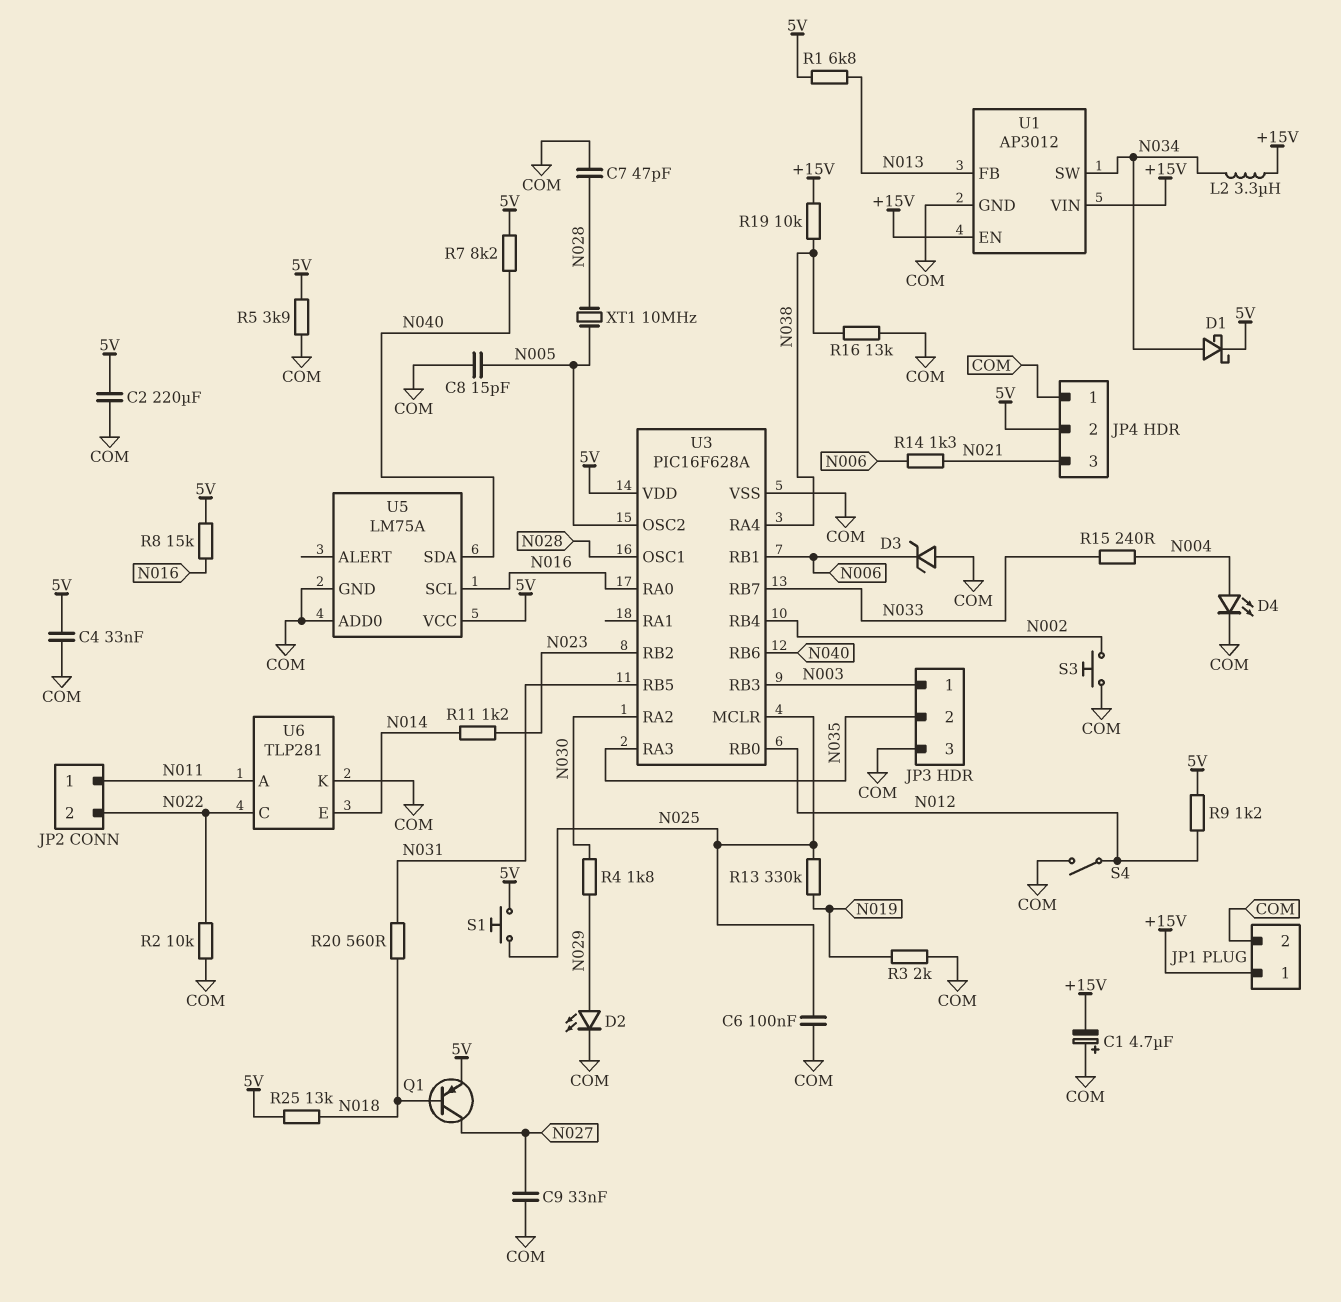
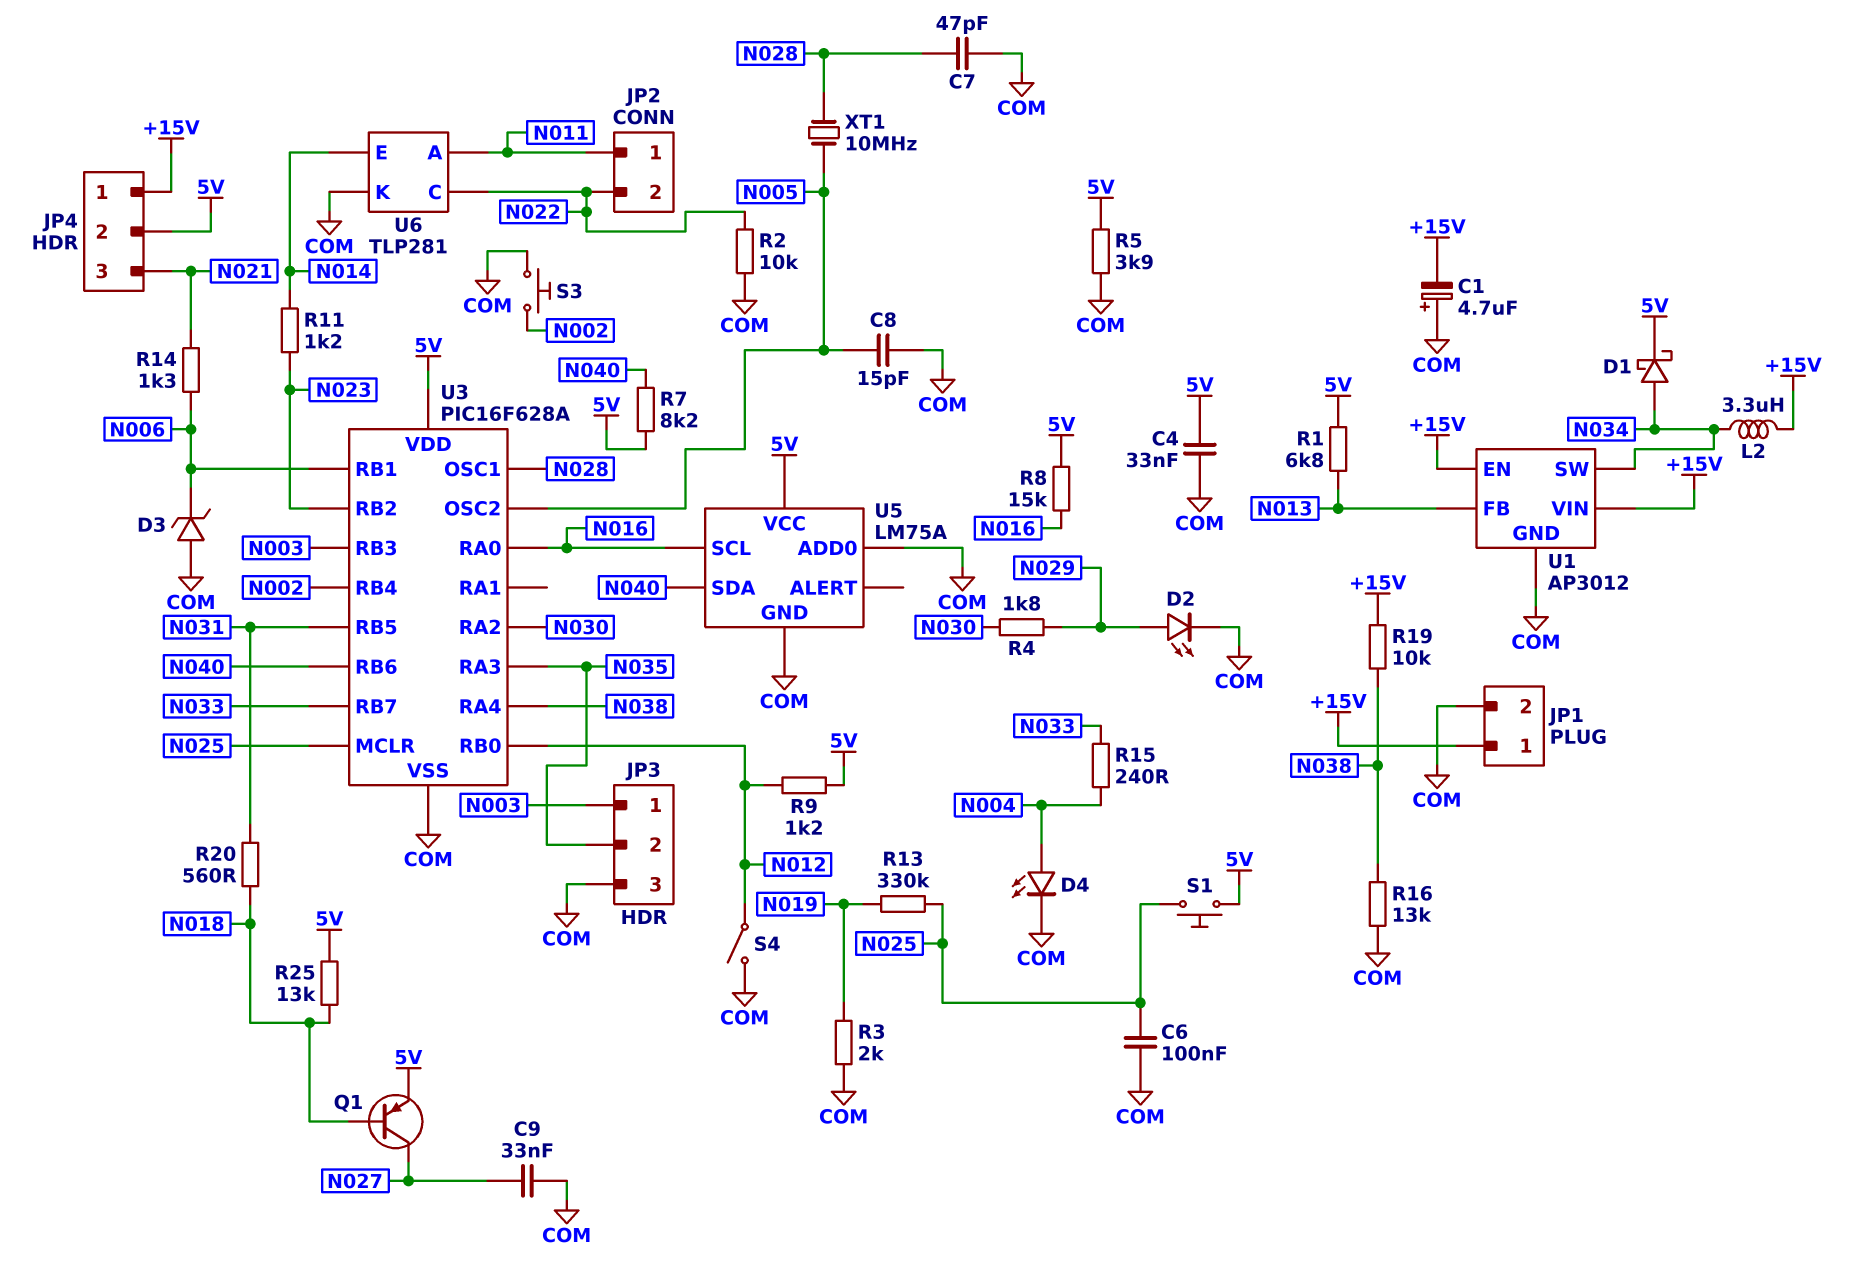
C2: 220uF (5V, COM) -> none
JP4 pin 1: COM -> +15V

